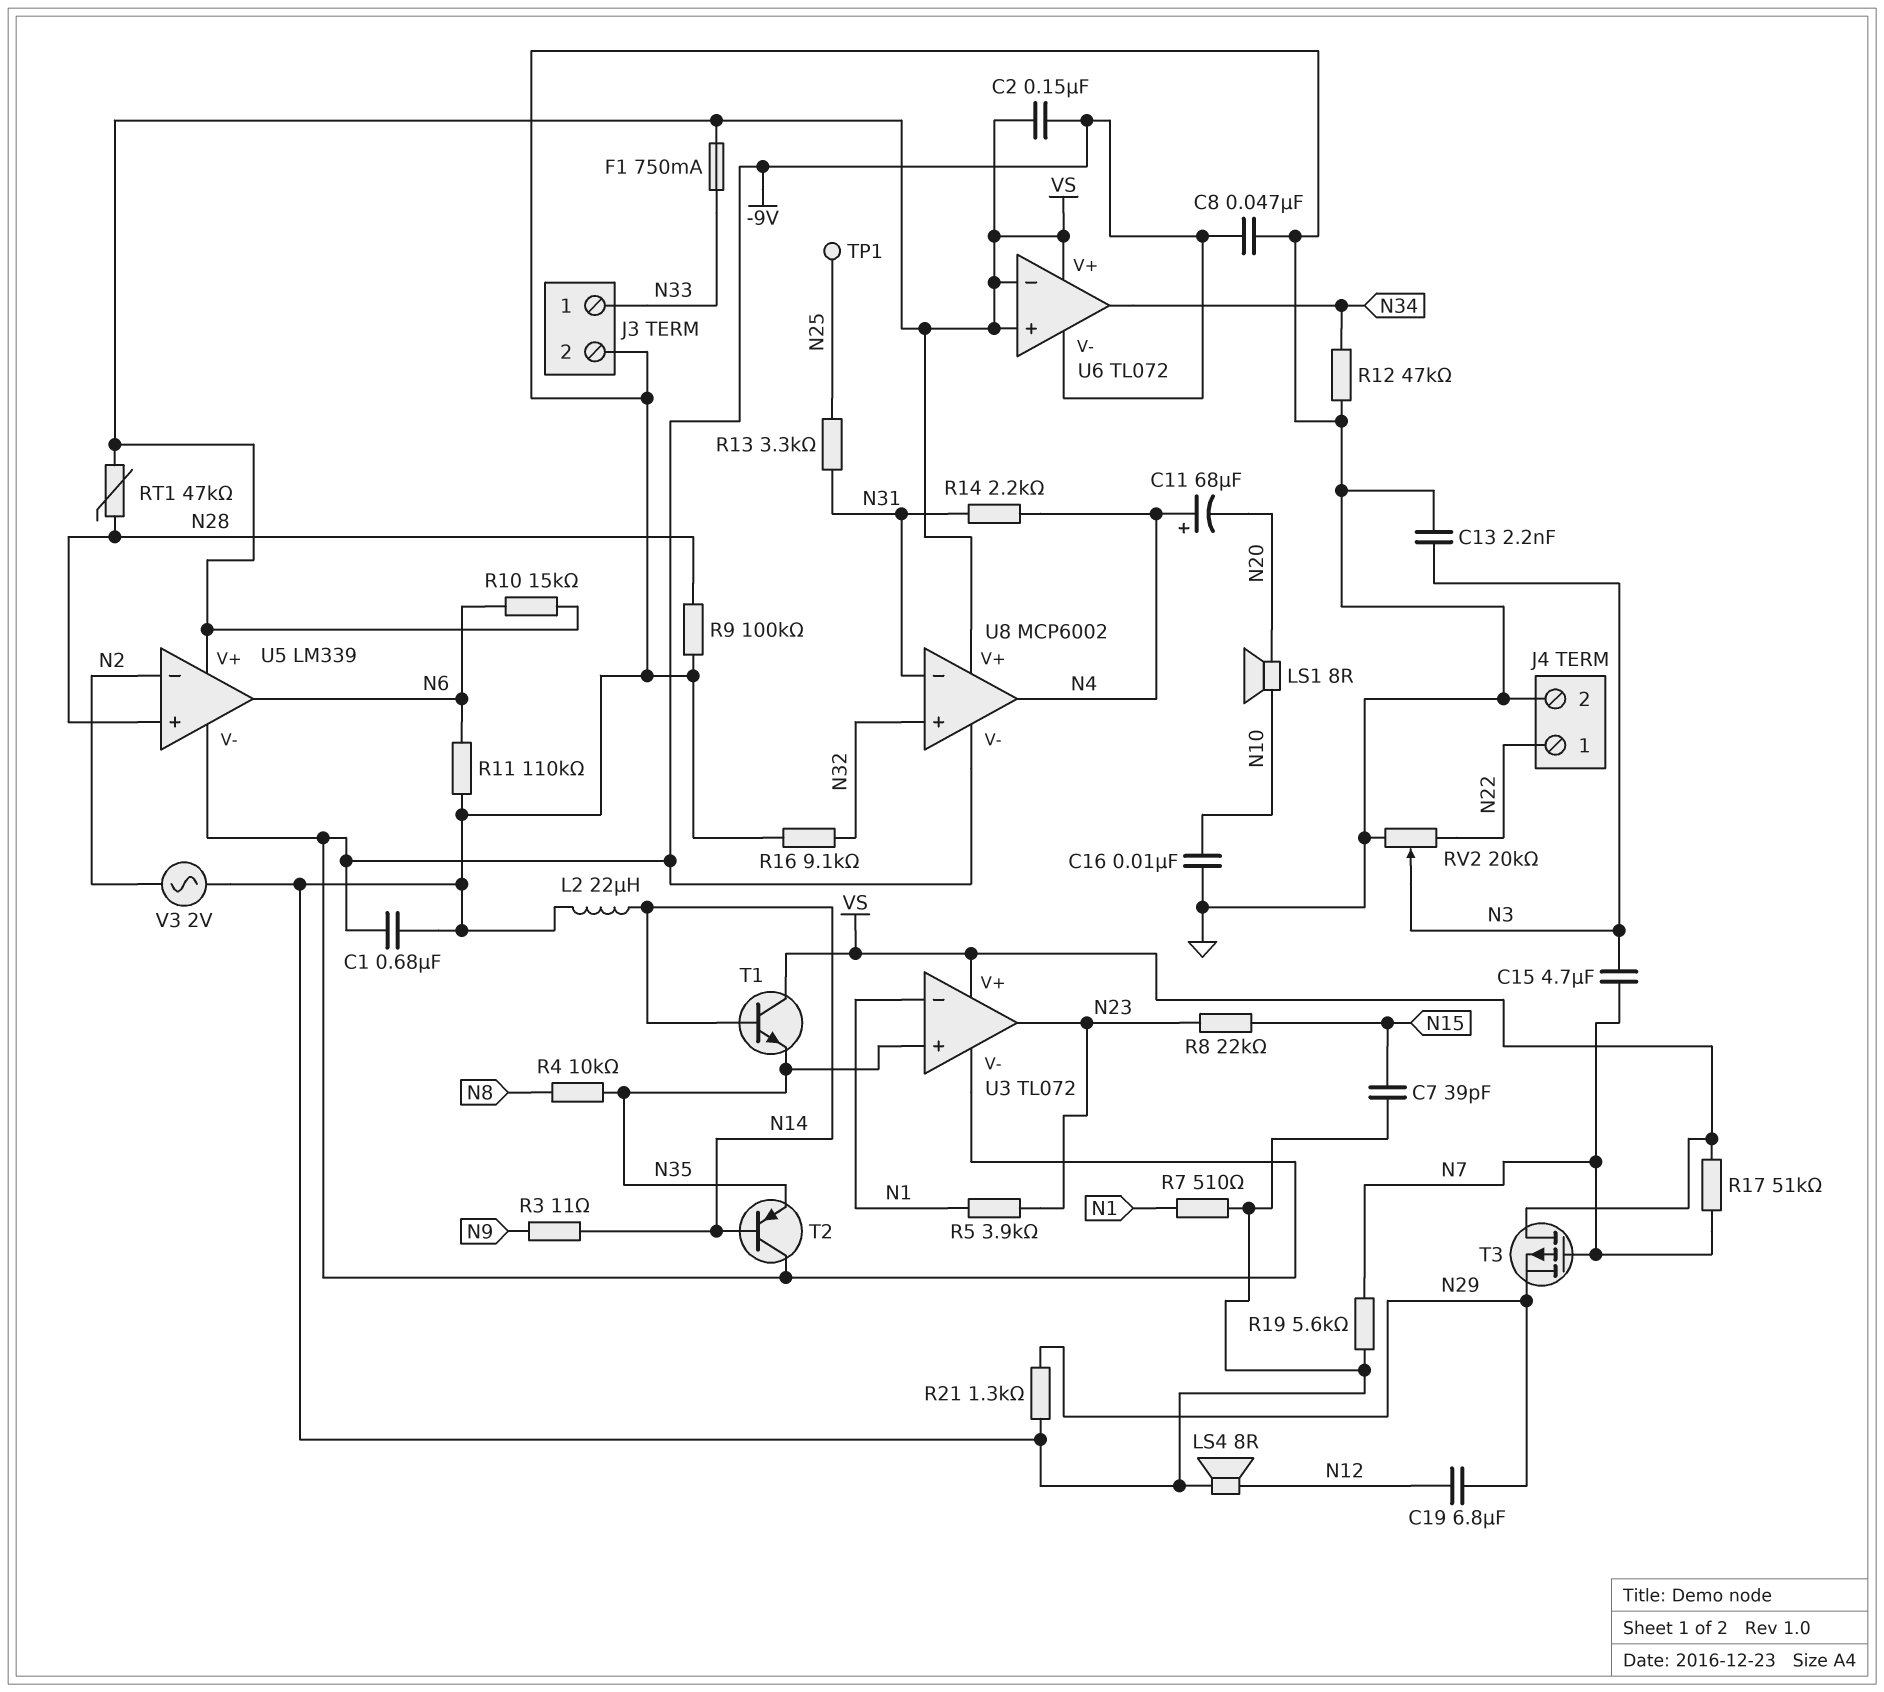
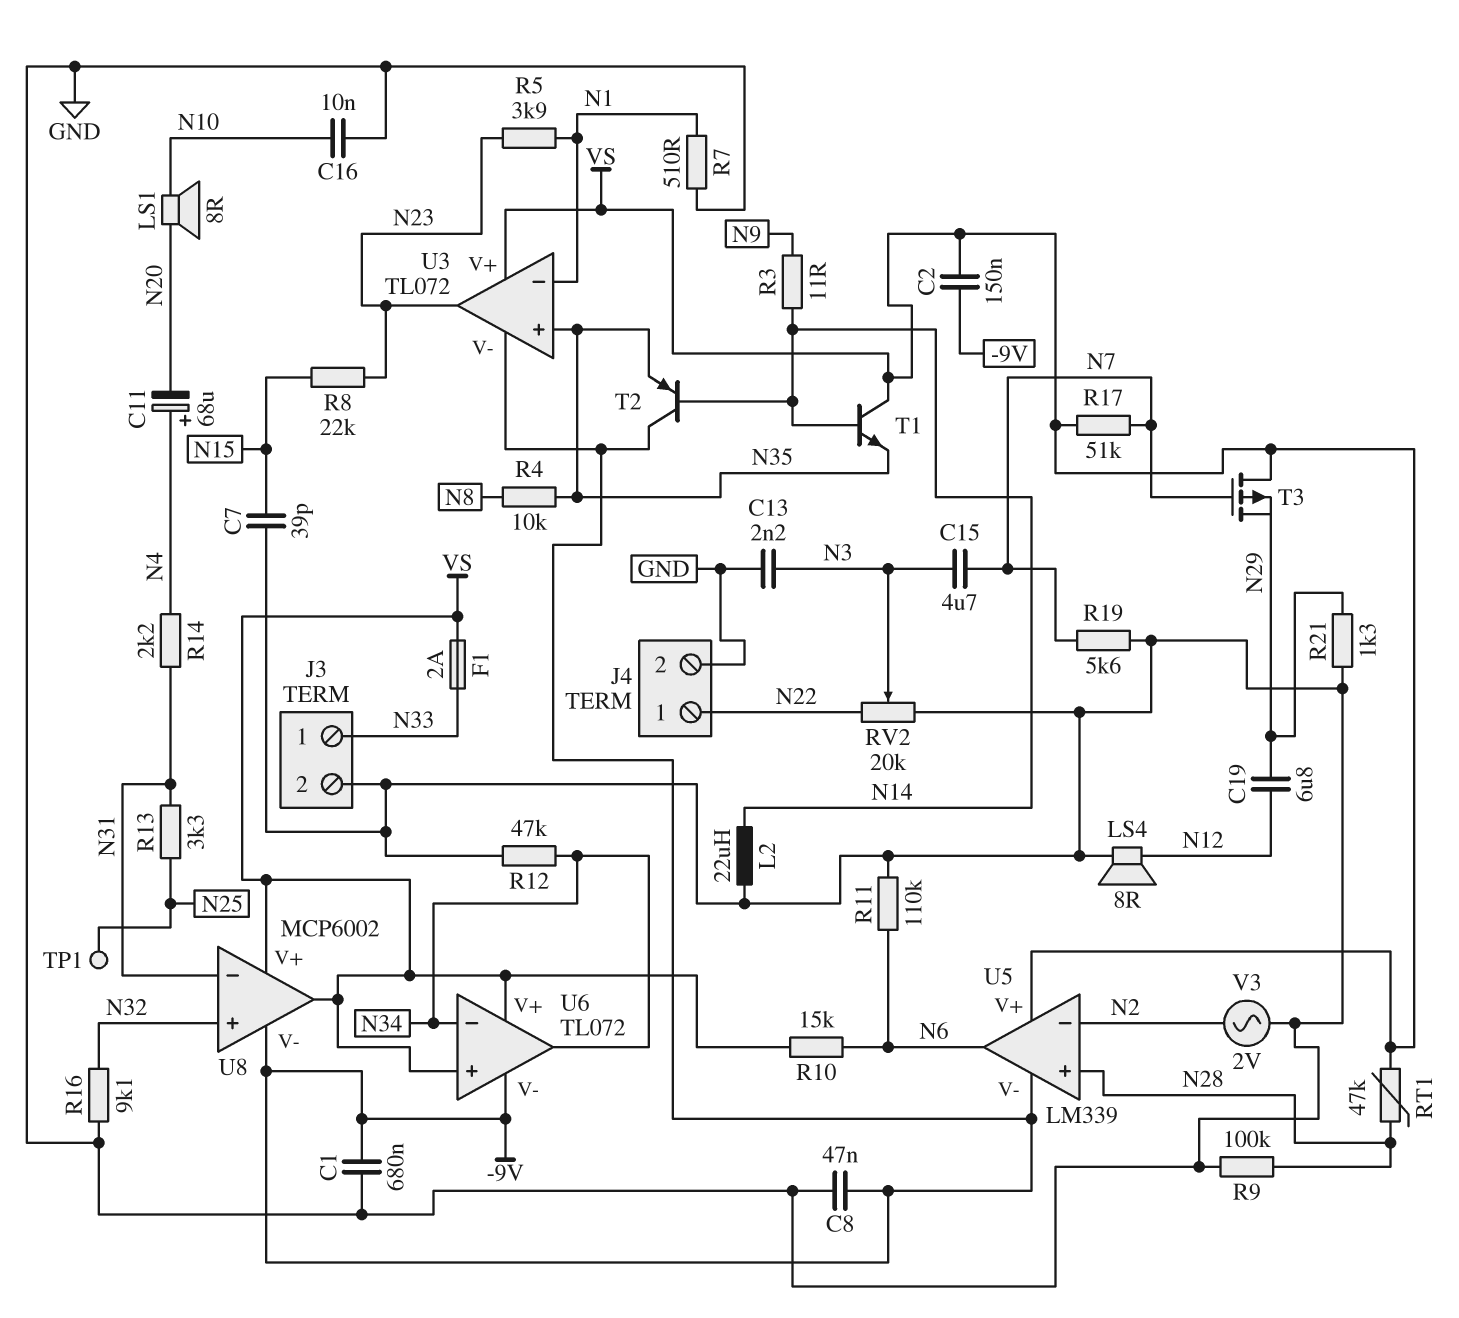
F1: 750mA (N33, VS) -> 2A (N33, VS)
U6 pin in-: VS -> N34
U8 pin out: N4 -> VS

